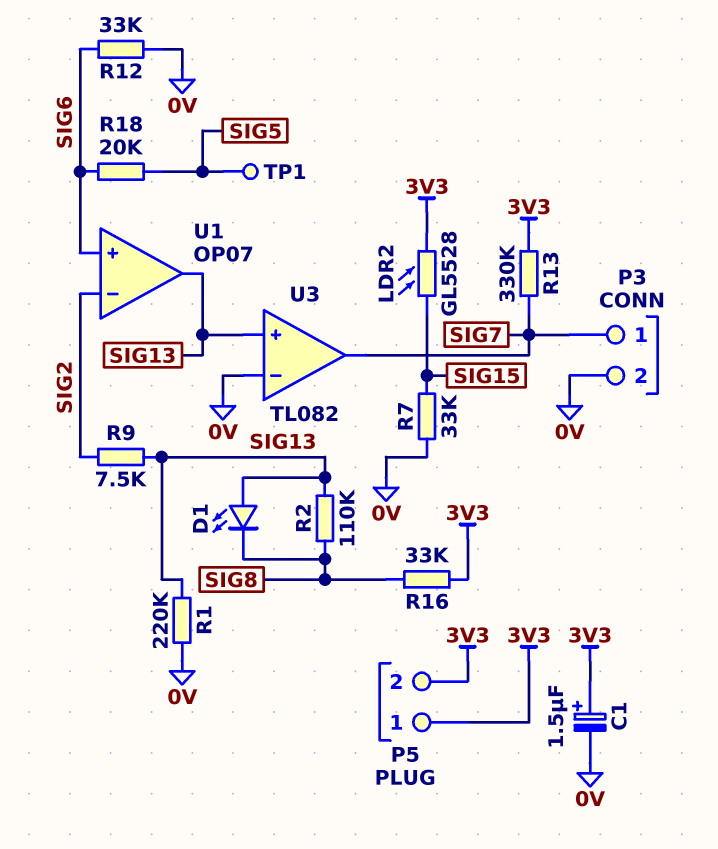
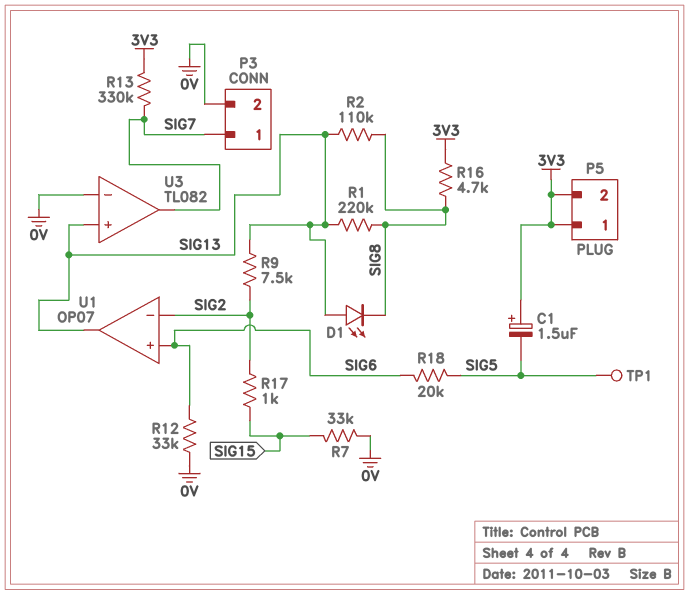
C1: 1.5uF (plus 3V3, minus 0V) -> 1.5uF (plus 3V3, minus SIG5)
LDR2: GL5528 (3V3, SIG15) -> none
R1: 220k (0V, SIG13) -> 220k (SIG8, SIG13)
R16: 33k (3V3, SIG8) -> 4.7k (3V3, SIG8)
R17: none -> 1k (SIG2, SIG15)

